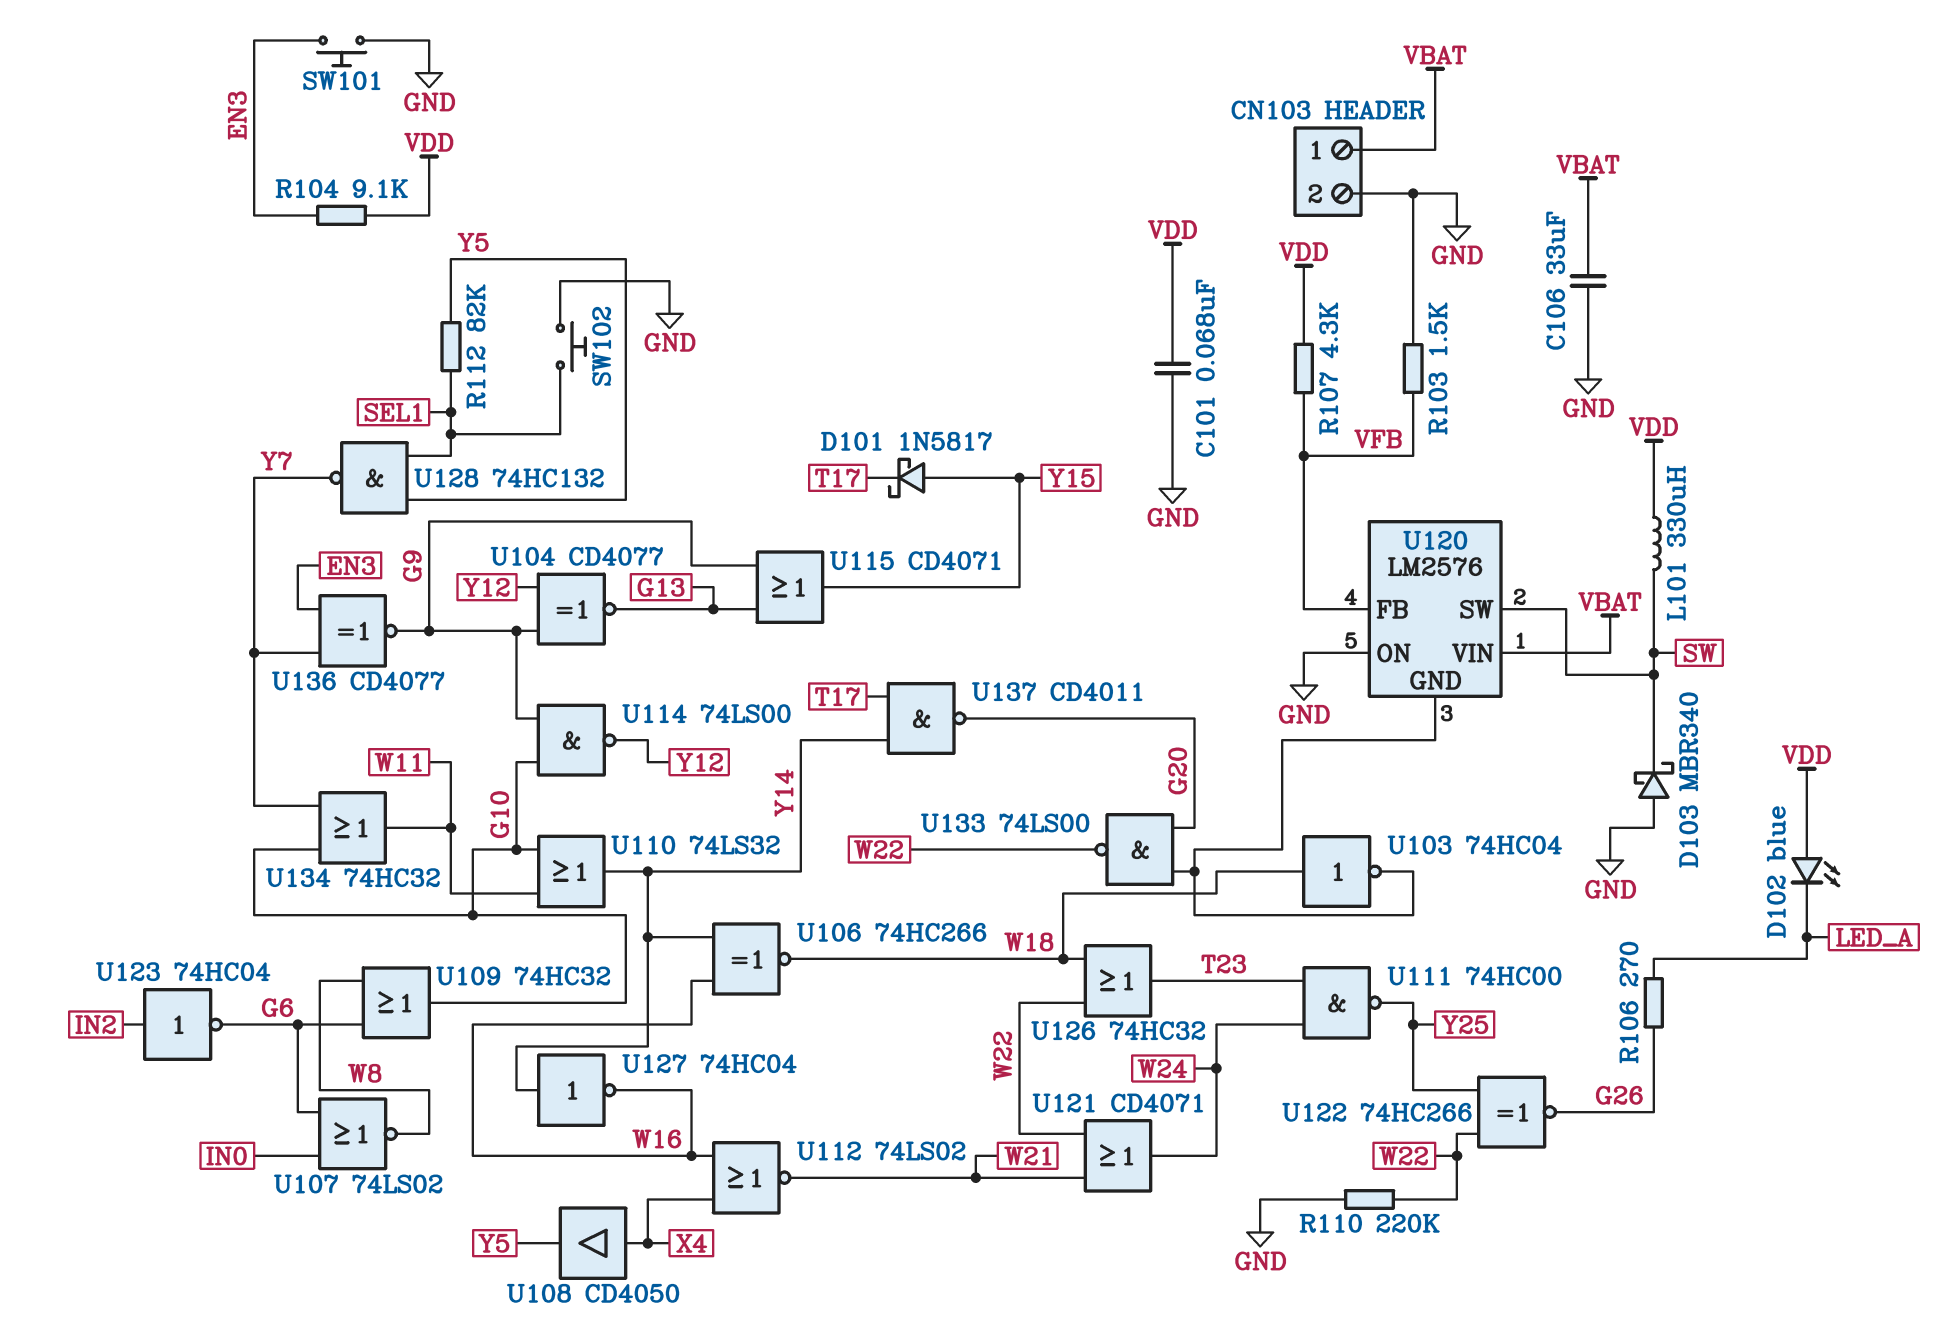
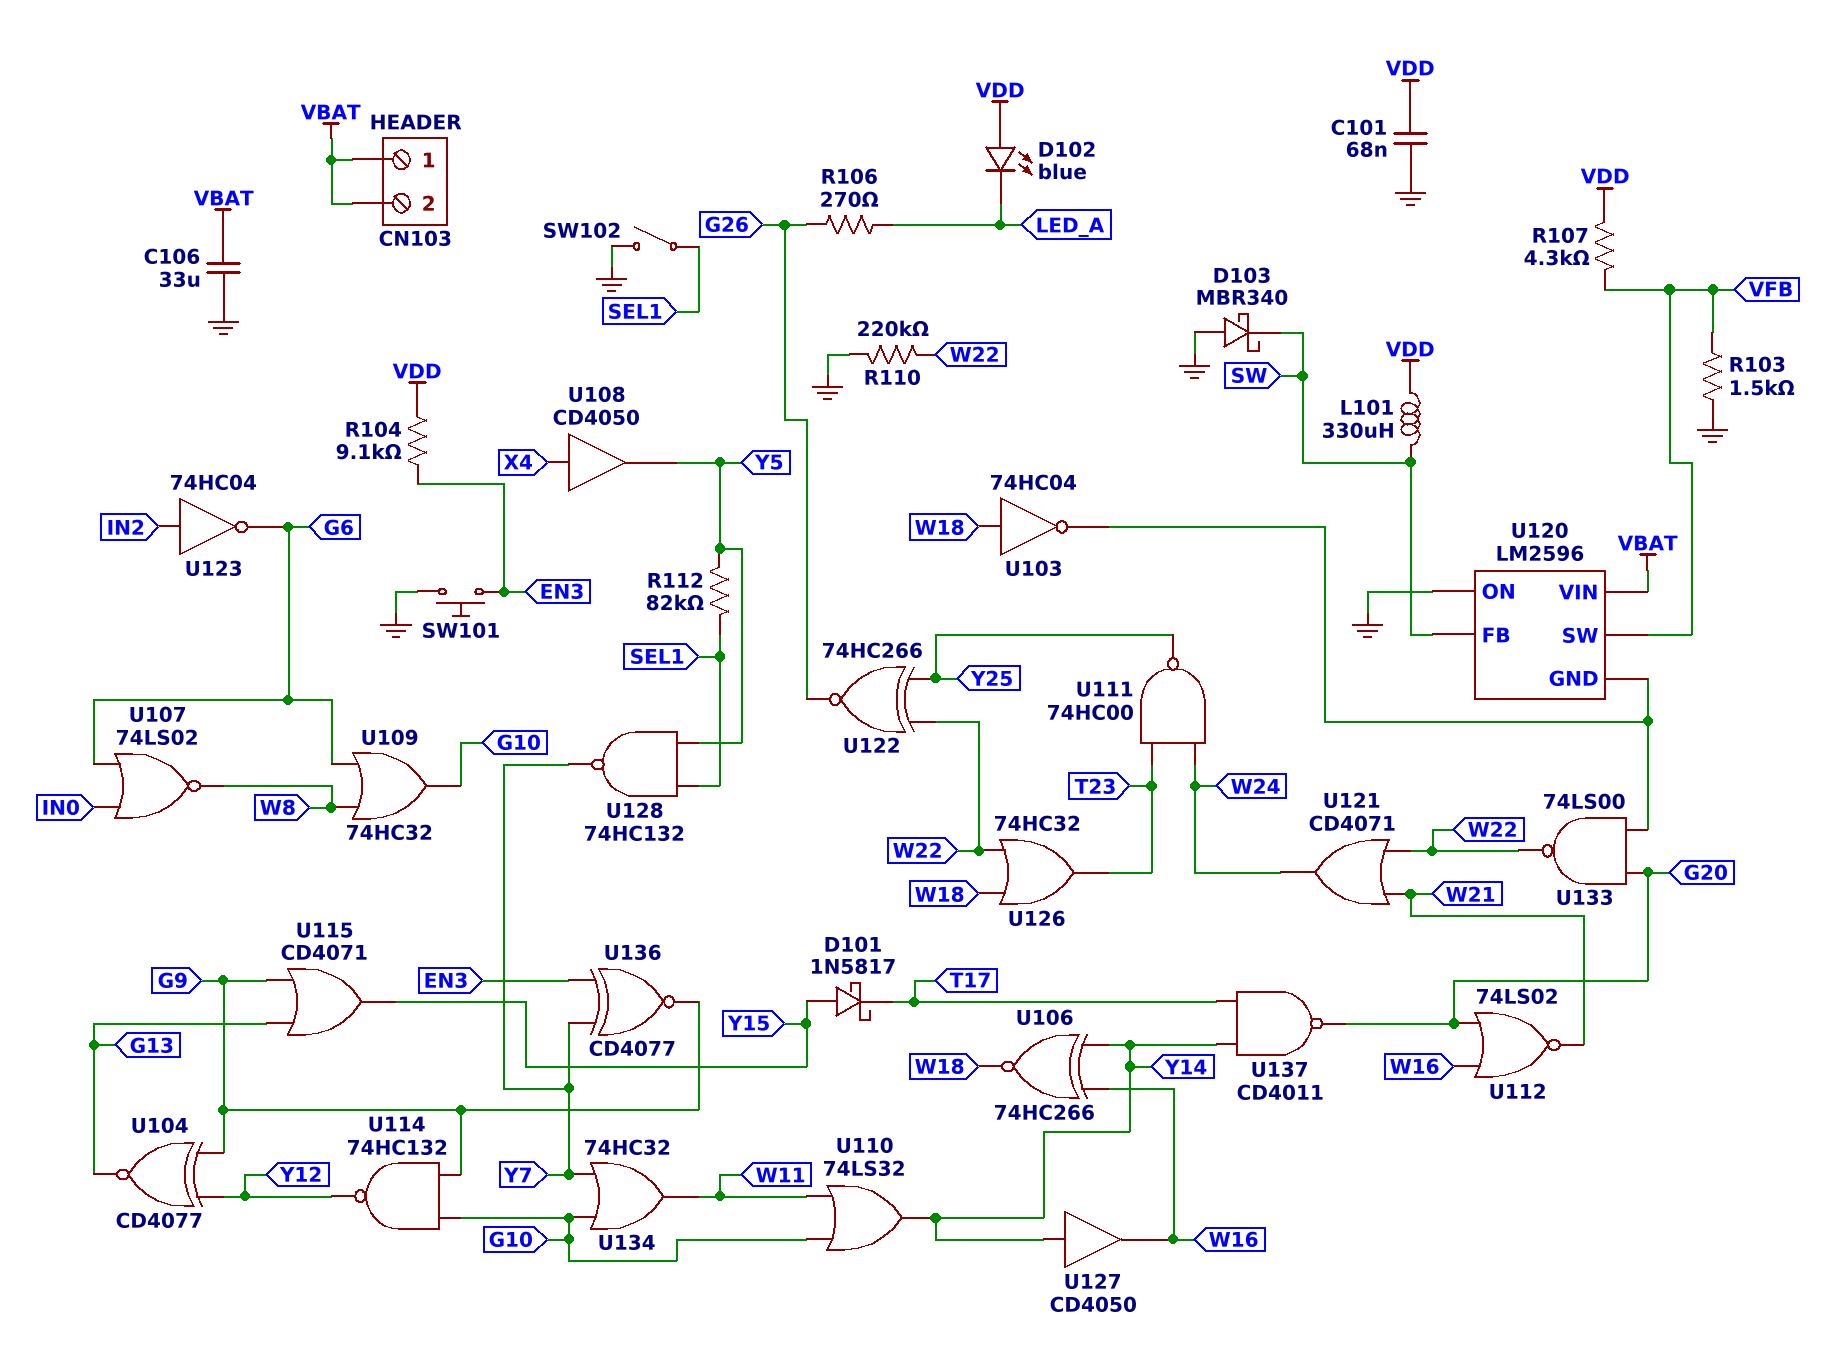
CN103 pin 2: GND -> VBAT
SW102: button (GND, SEL1) -> switch (GND, SEL1)
U112: NOR 74LS02 (in W16, in X4, out W21) -> NOR 74LS02 (in G20, in W16, out W21)
U114: NAND 74LS00 (in G9, in G10, out Y12) -> NAND 74HC132 (in G9, in G10, out Y12)
U120: LM2576 -> LM2596
U120 pin FB: VFB -> SW
U120 pin SW: SW -> VFB
U127: NOT 74HC04 (in Y14, out W16) -> buffer CD4050 (in Y14, out W16)

